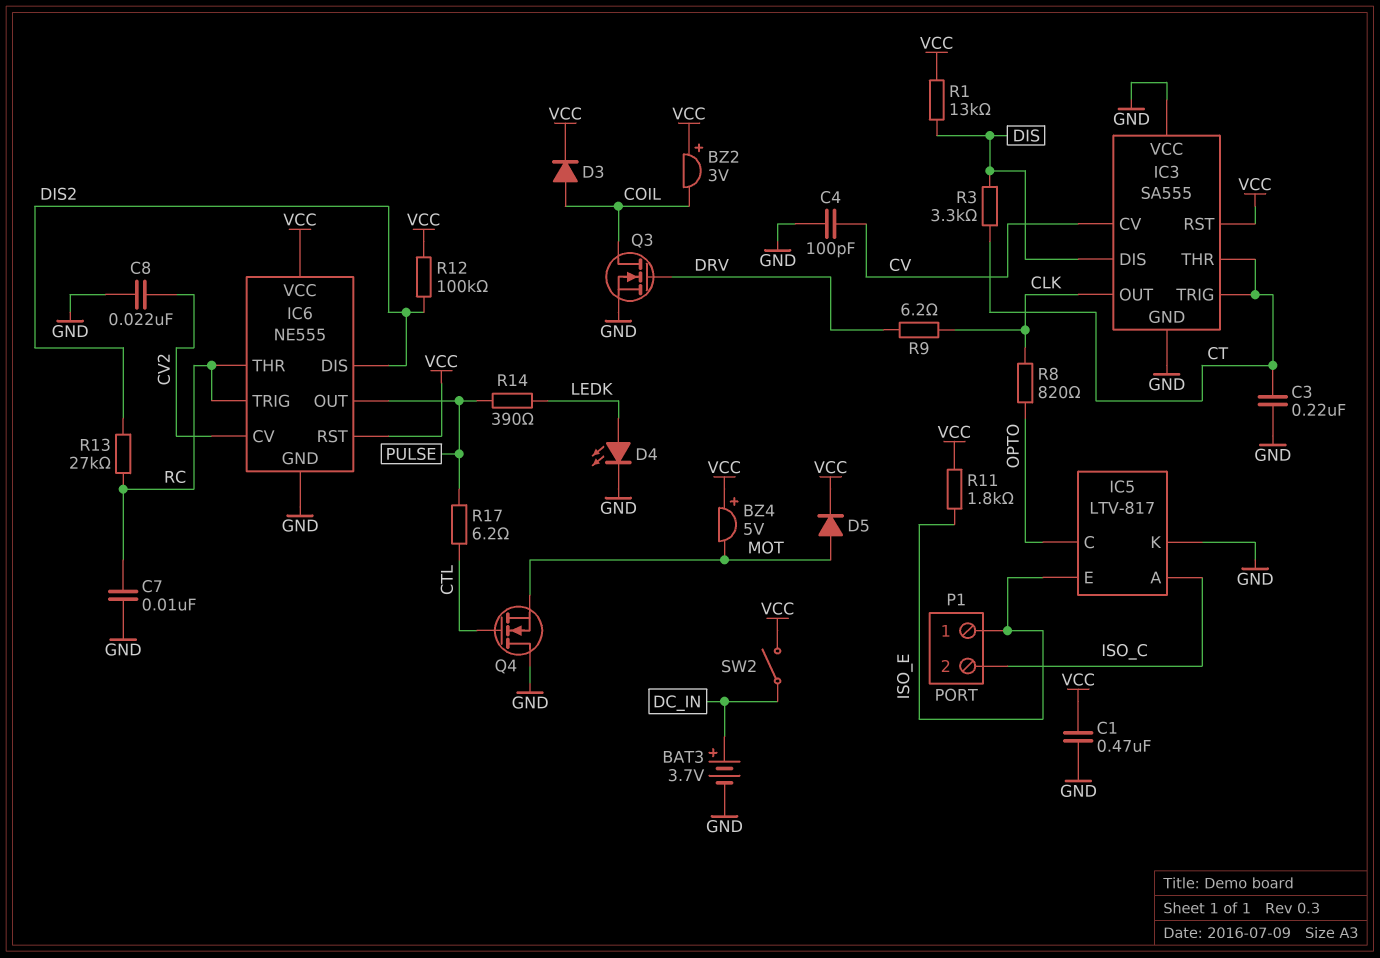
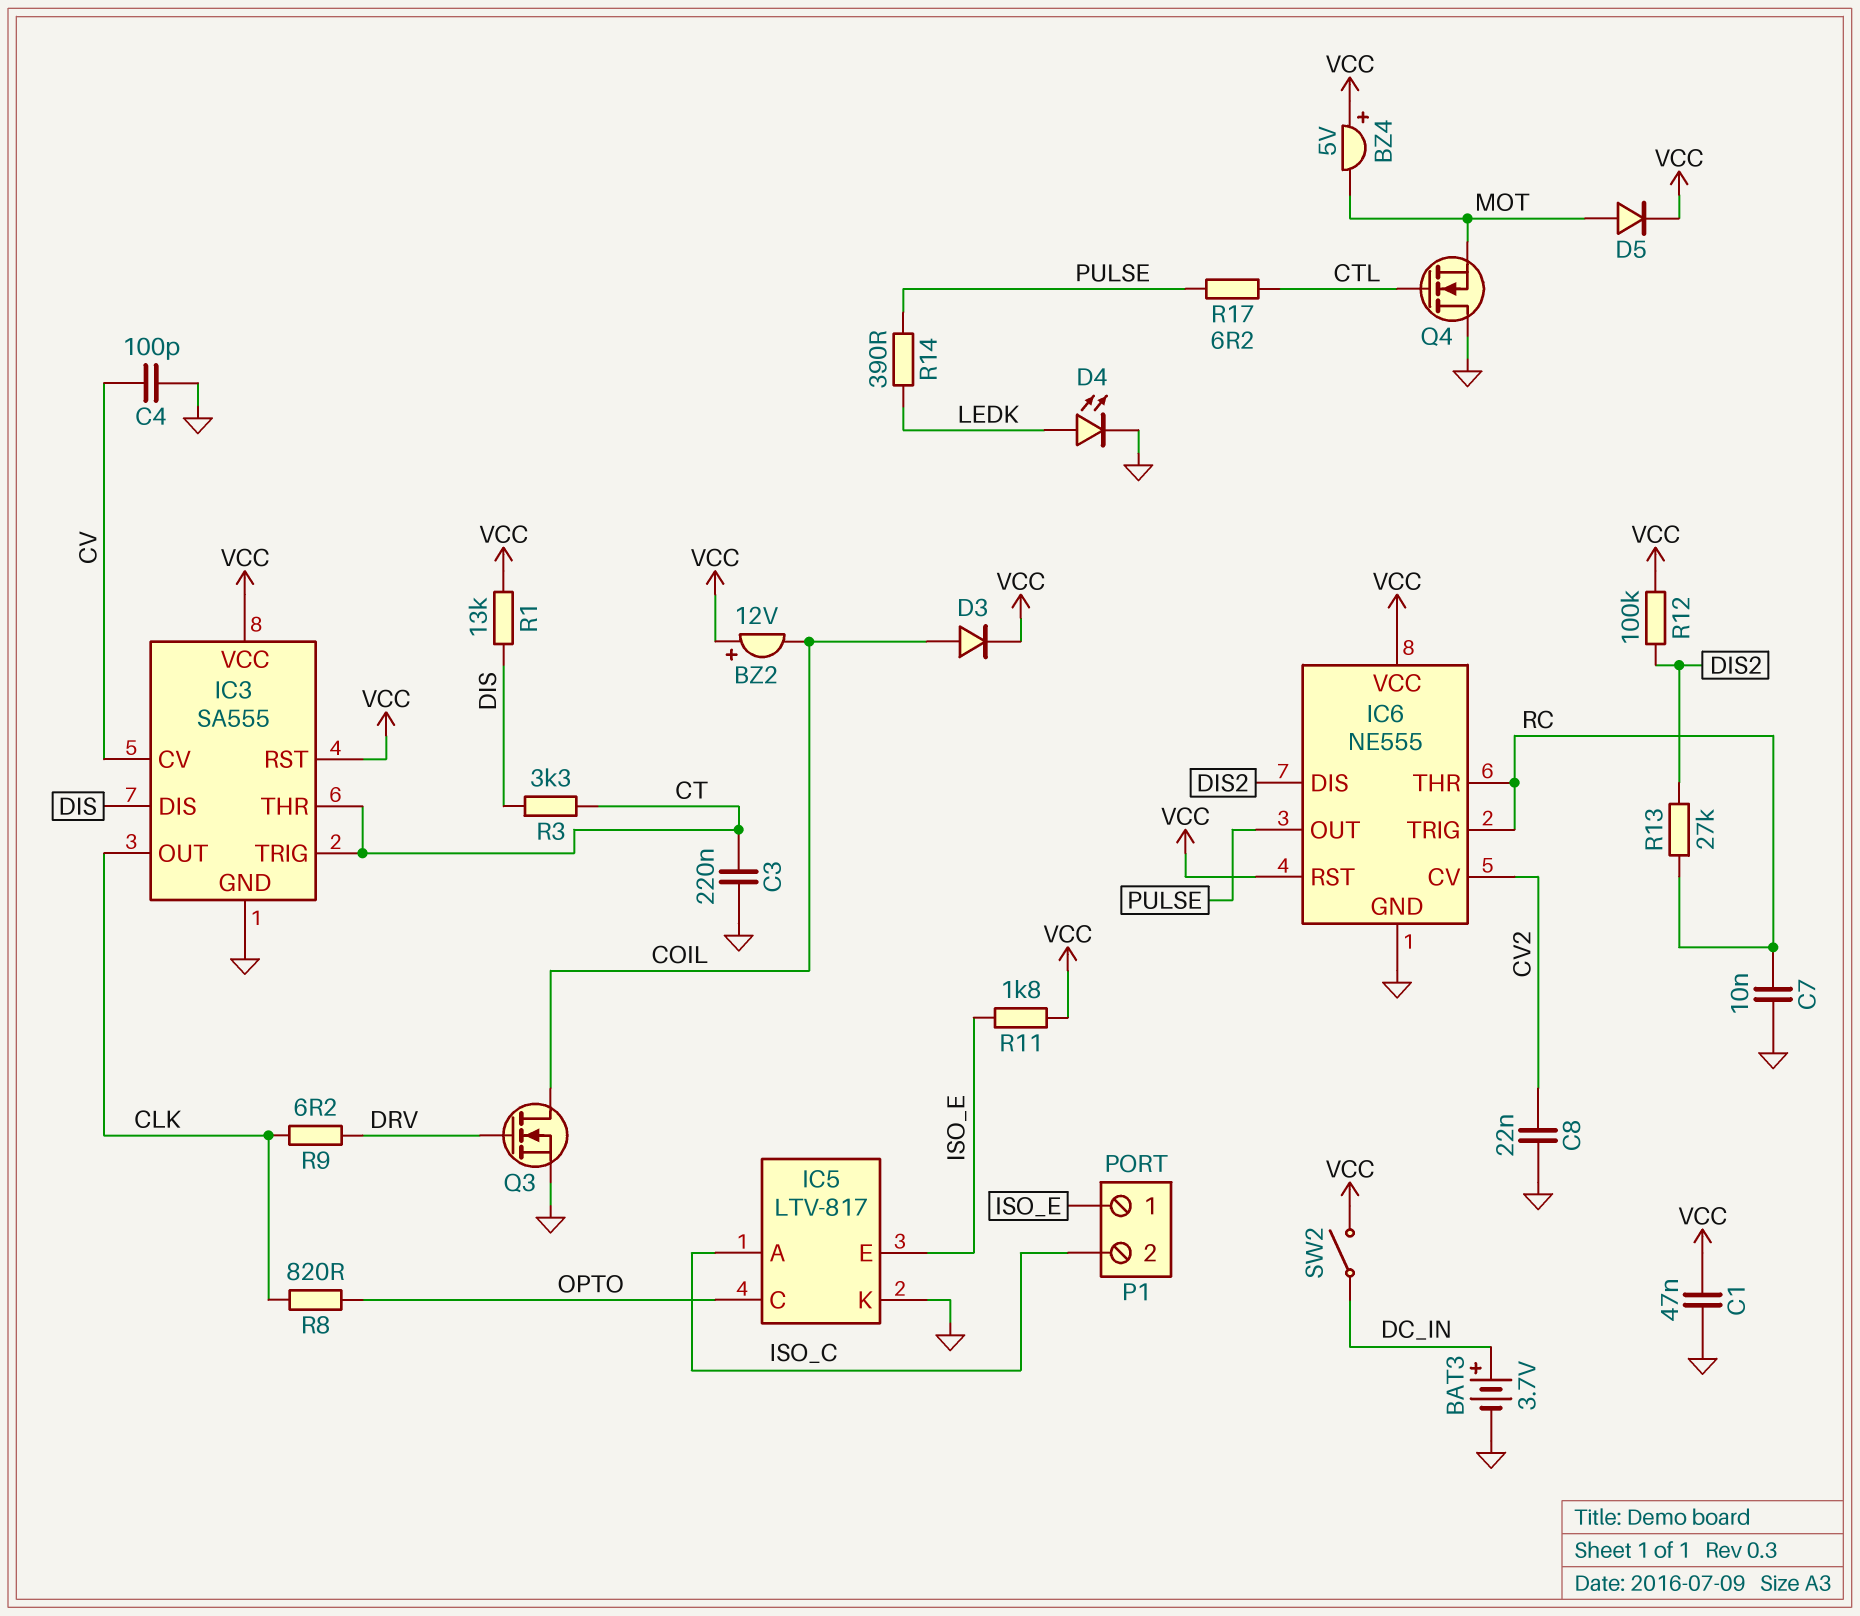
BZ2: buzzer 3V (plus VCC, minus COIL) -> buzzer 12V (plus VCC, minus COIL)
C1: 470nF (GND, VCC) -> 47nF (GND, VCC)
IC3 pin VCC: GND -> VCC

